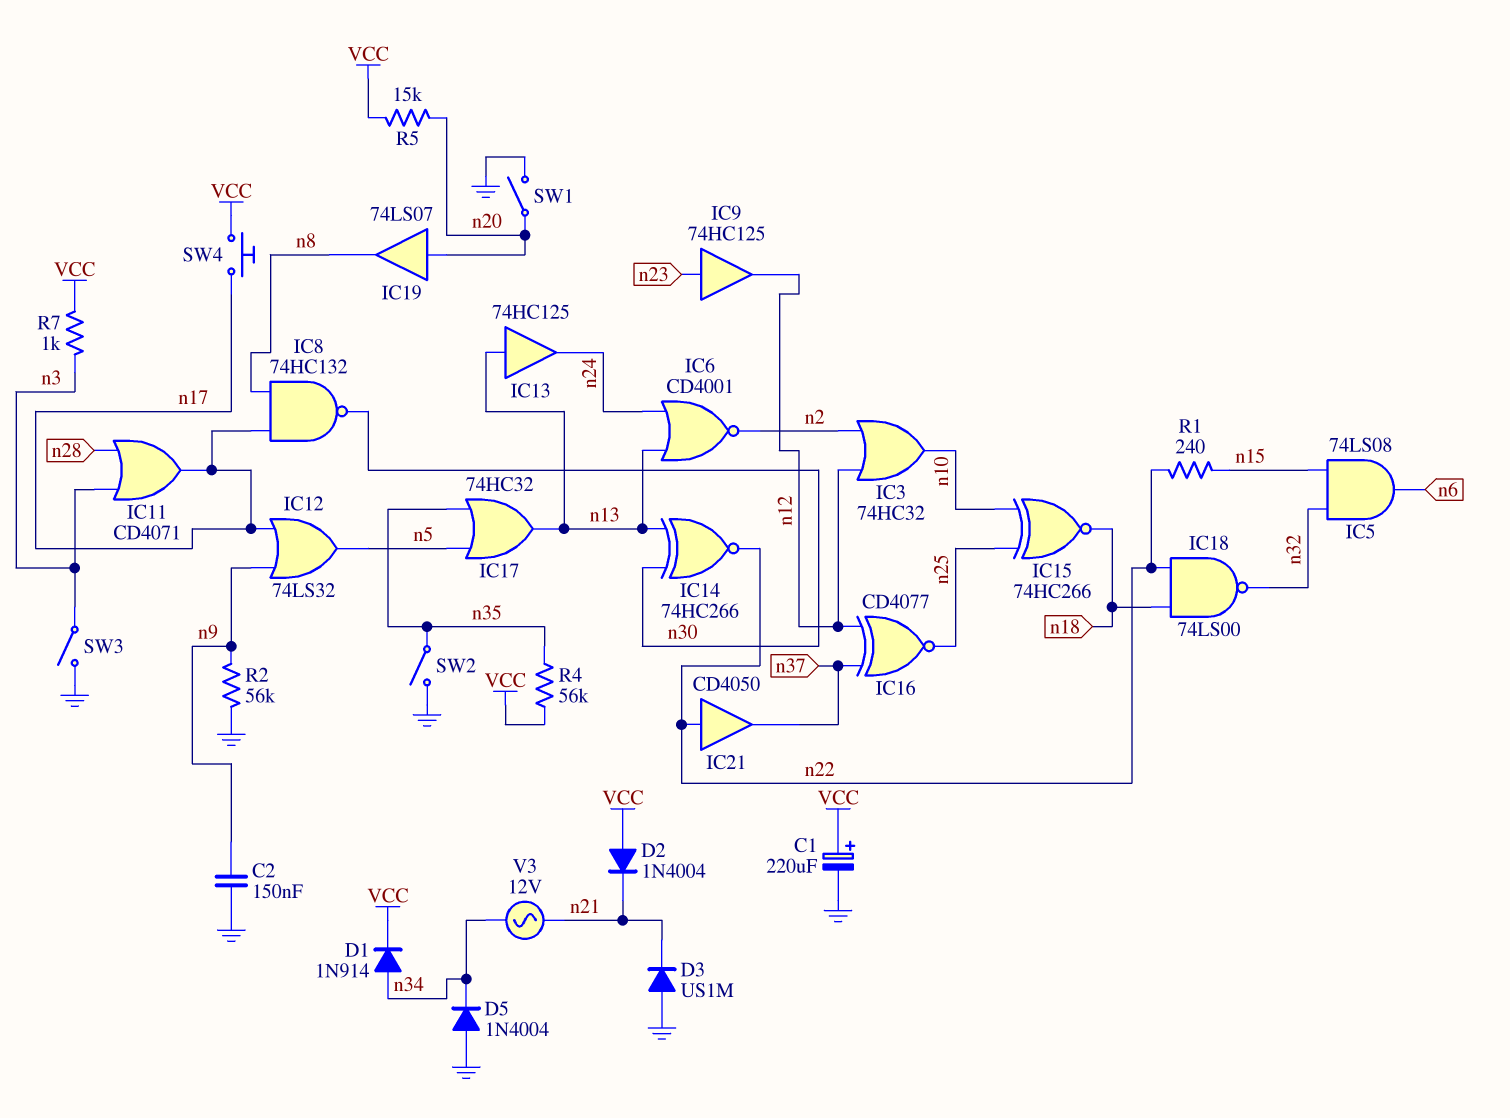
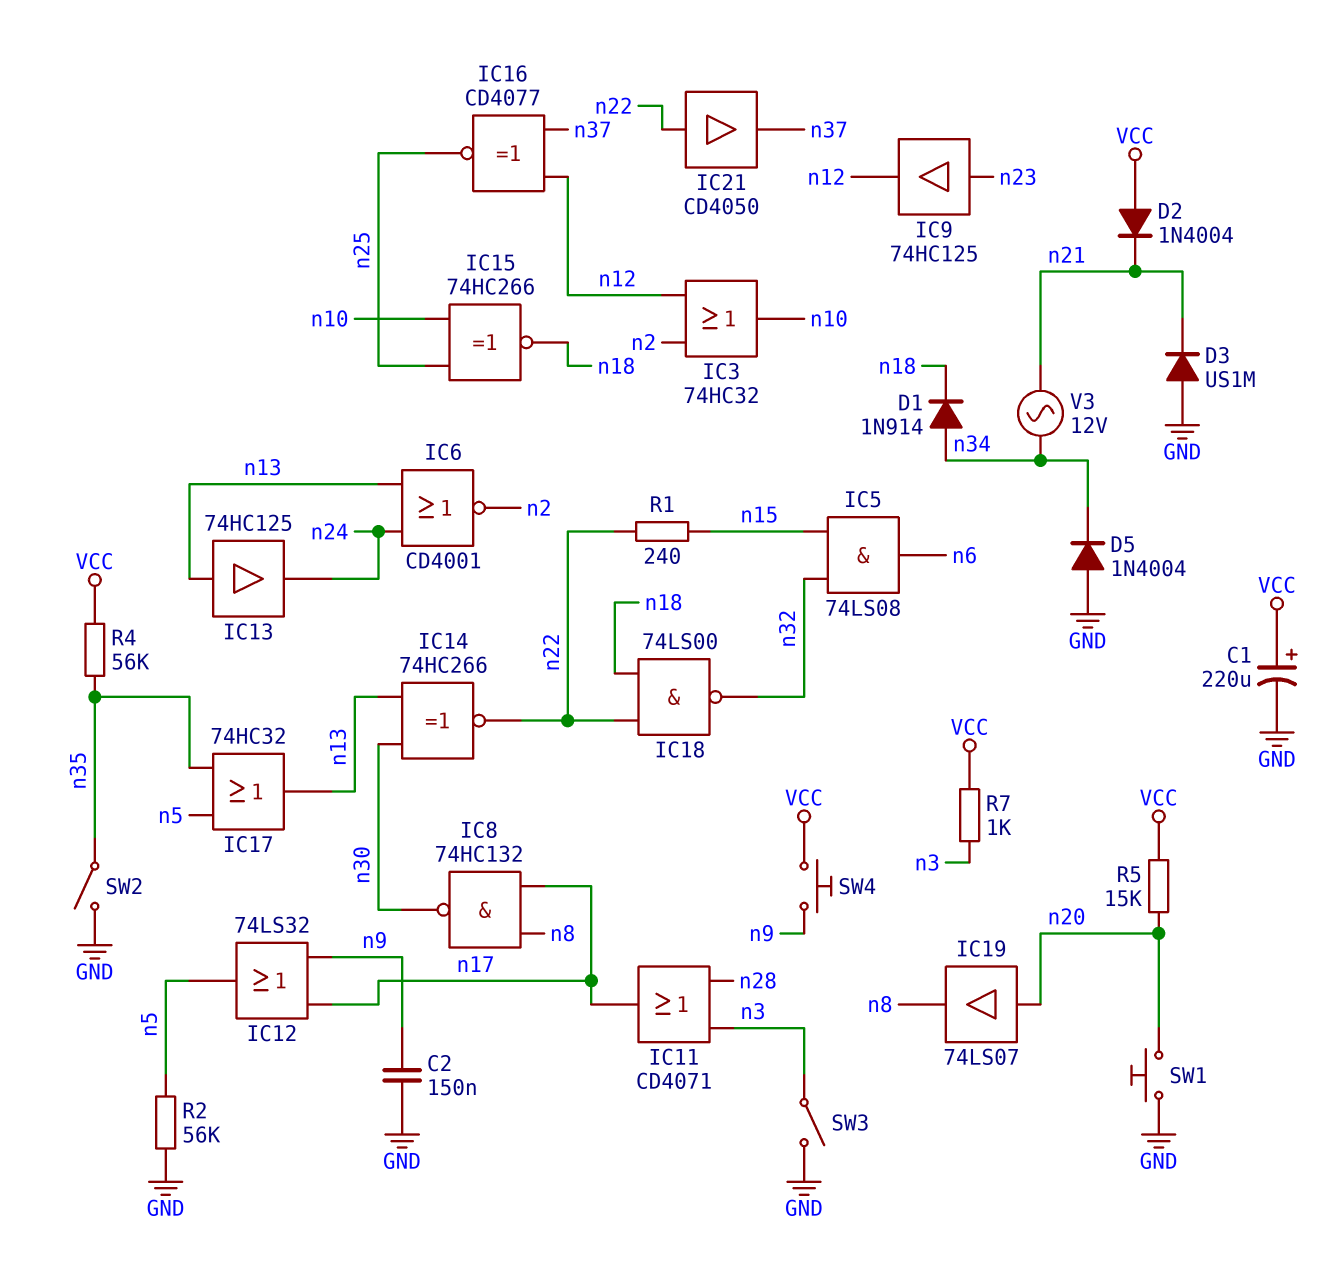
D1: diode 1N914 (A n34, K VCC) -> diode 1N914 (A n34, K n18)
R2: 56k (GND, n9) -> 56k (GND, n5)
SW1: switch (GND, n20) -> button (GND, n20)
SW4: button (VCC, n17) -> button (VCC, n9)

